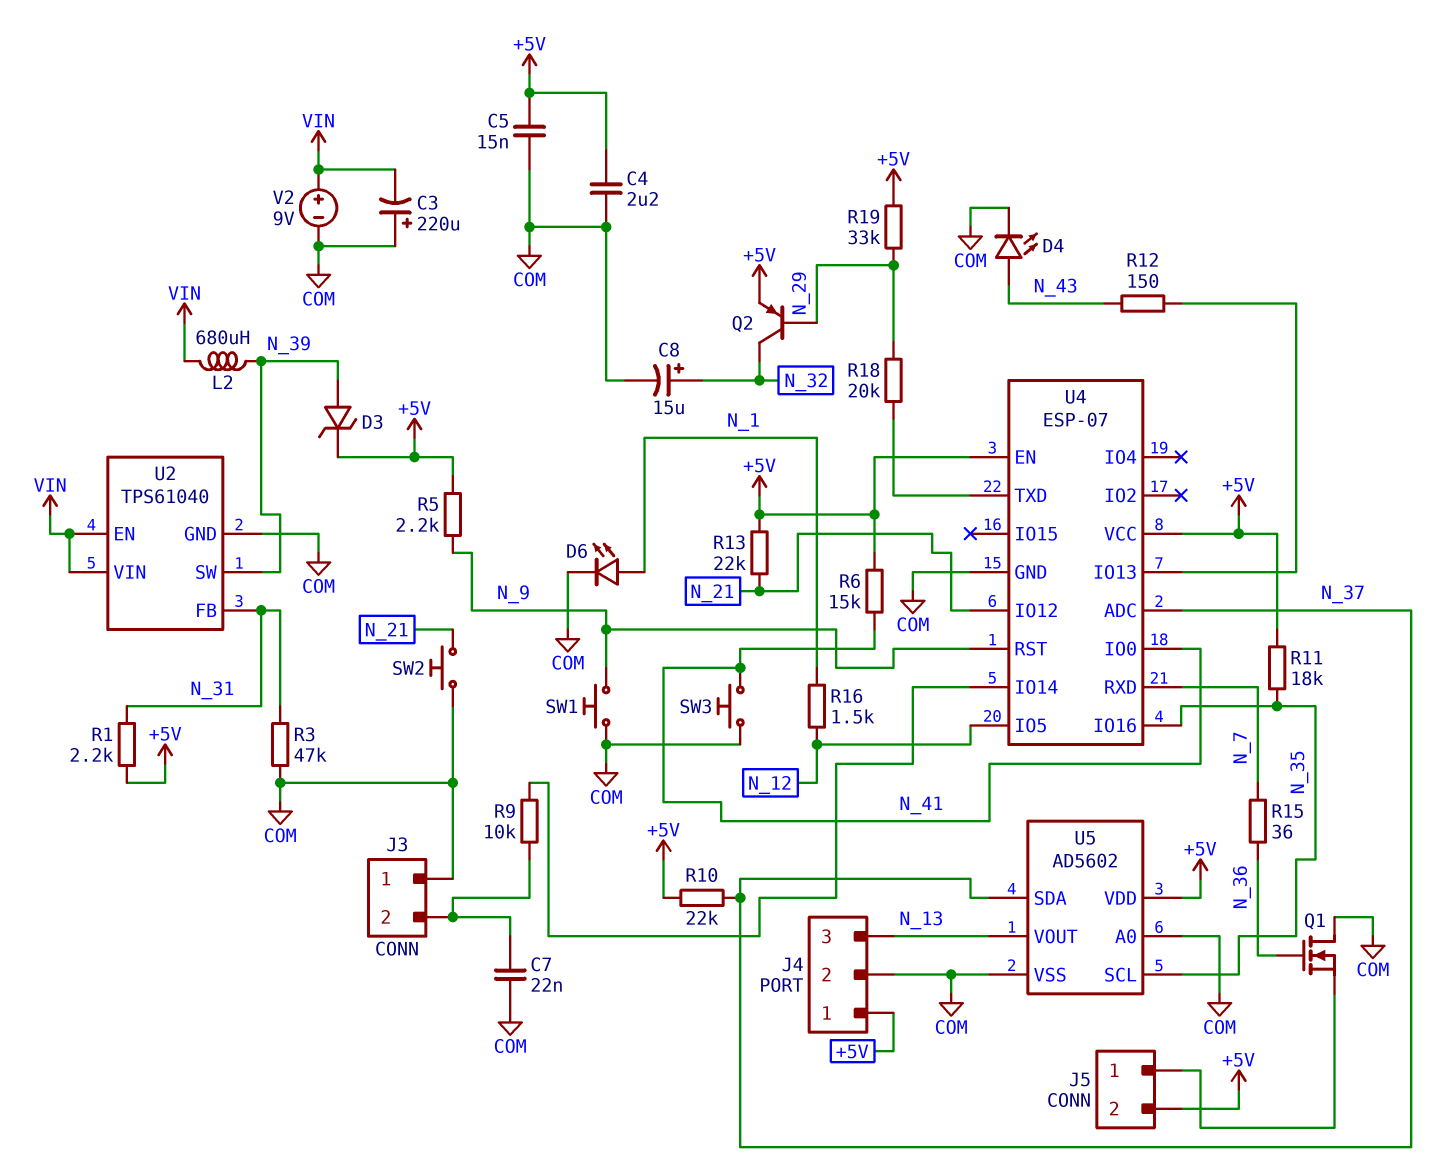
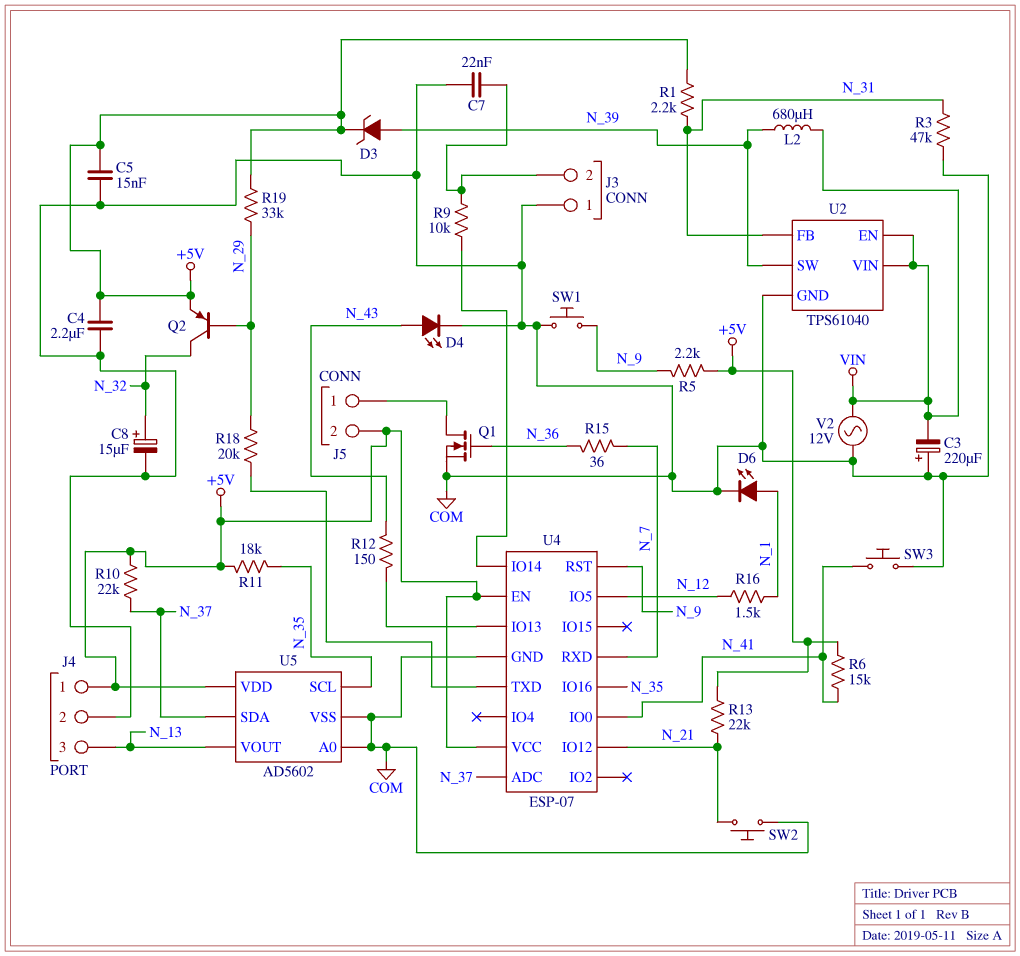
Q1: NMOS (G N_36, D COM, S J5/1) -> NMOS (G N_36, D J5/1, S COM)
V2: 9V (plus VIN, minus COM) -> AC 12V (COM, VIN)

